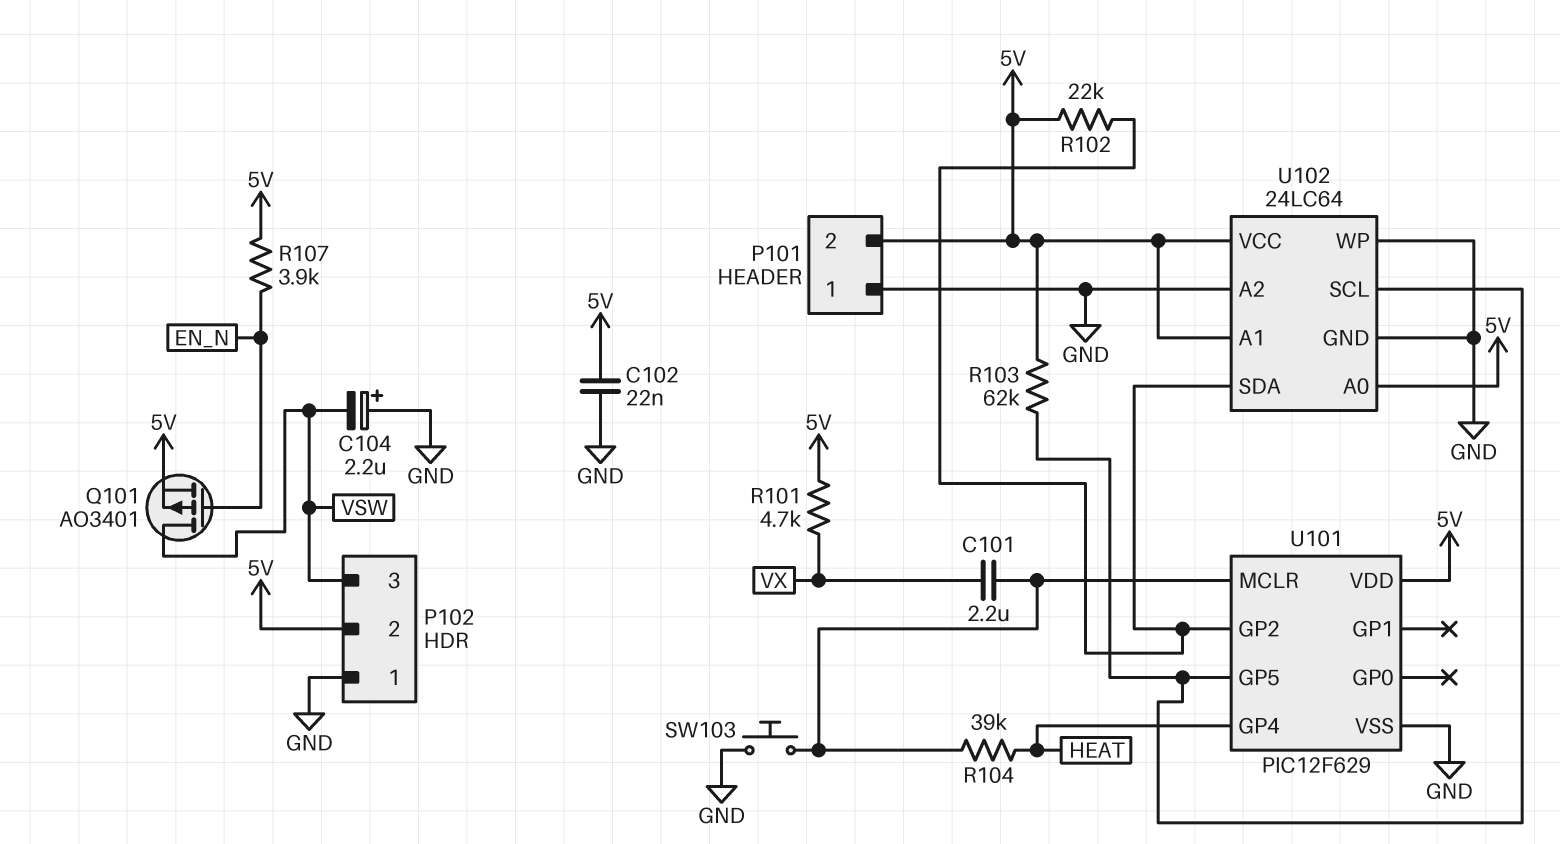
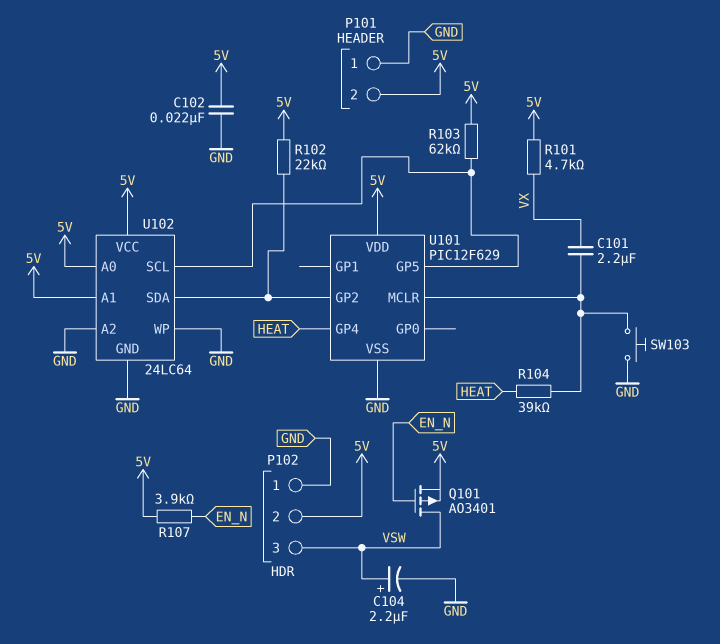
C104: 2.2uF (plus GND, minus VSW) -> 2.2uF (plus VSW, minus GND)

